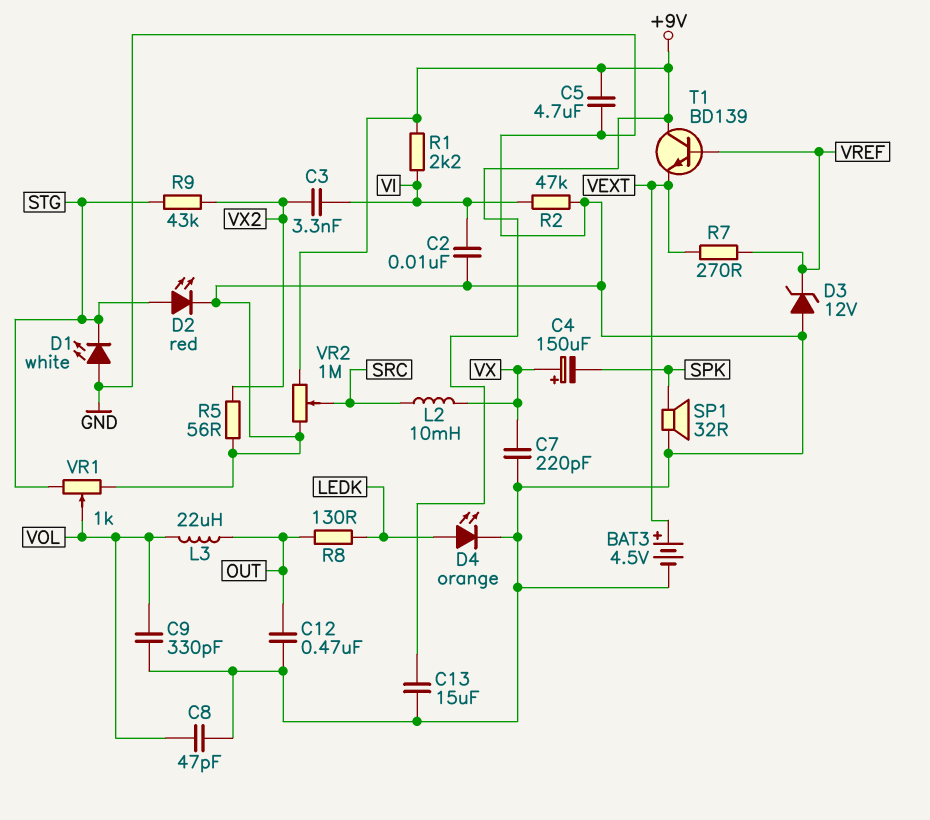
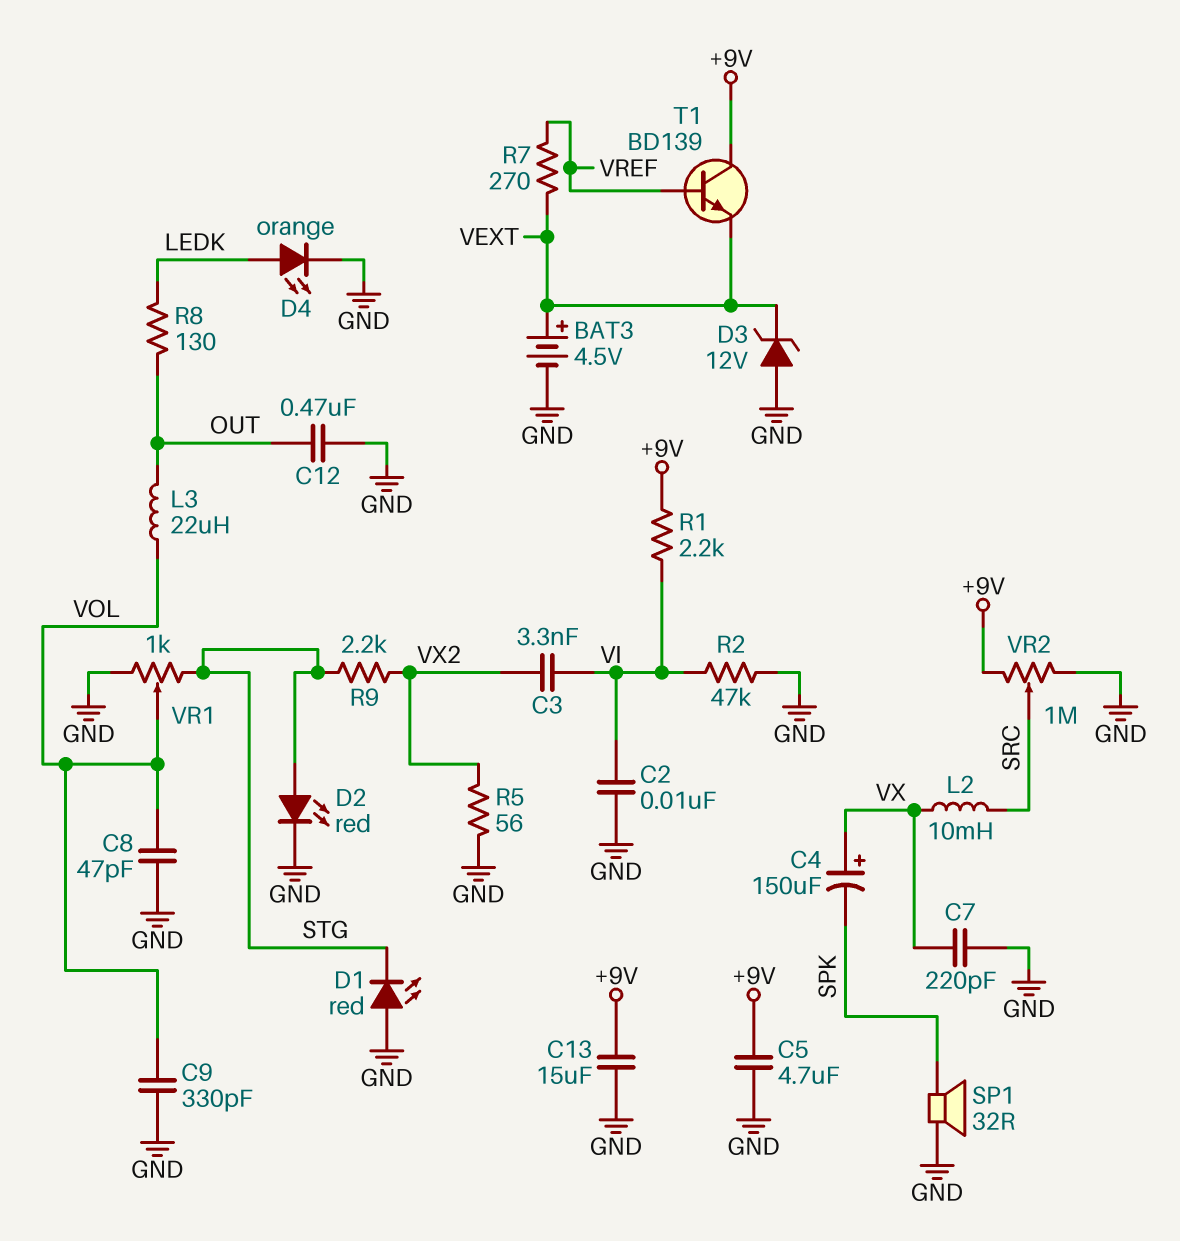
D1: LED white (A GND, K STG) -> LED red (A GND, K STG)
D3: zener 12V (A GND, K VREF) -> zener 12V (A GND, K VEXT)
R9: 43k (STG, VX2) -> 2.2k (STG, VX2)

